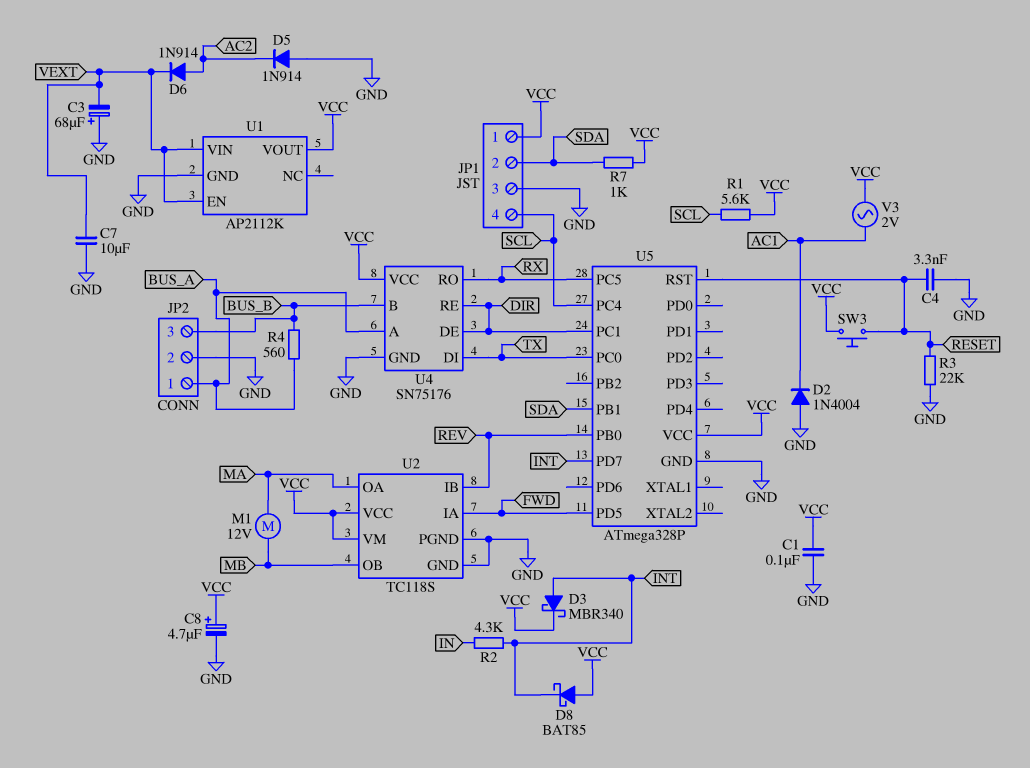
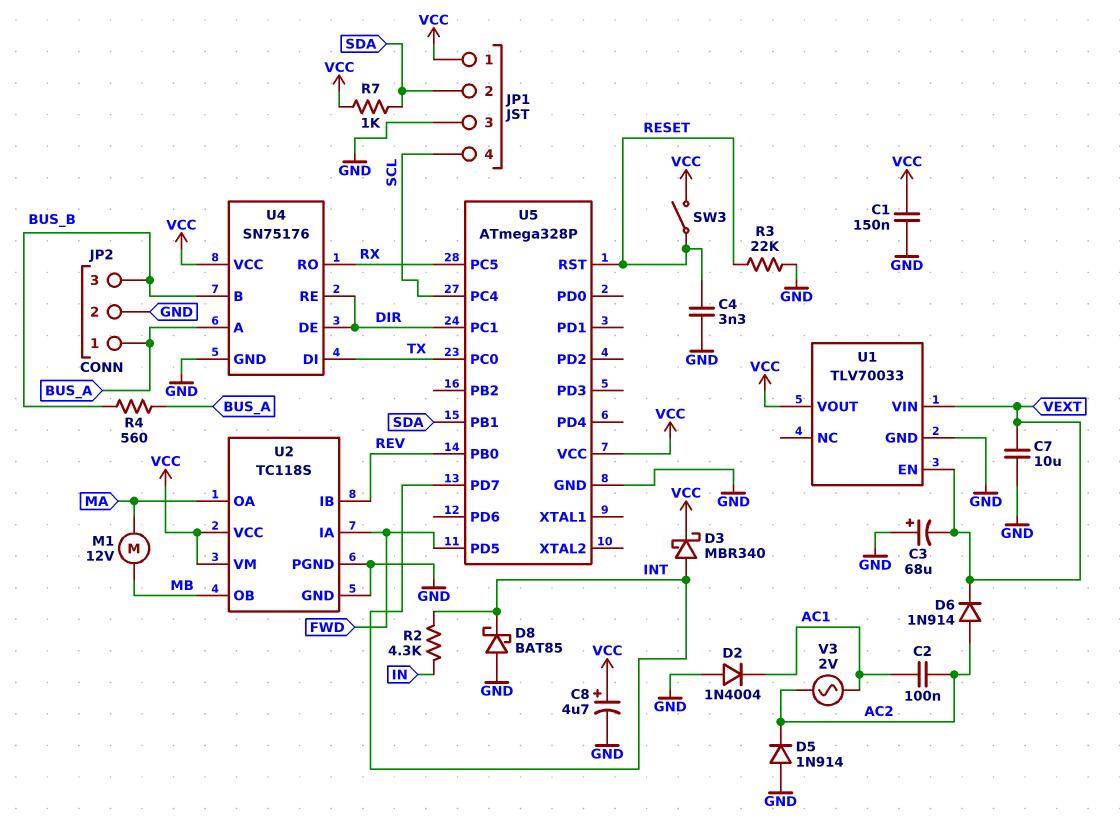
C1: 100nF (GND, VCC) -> 150nF (GND, VCC)
C2: none -> 100nF (AC1, AC2)
D8: schottky BAT85 (A VCC, K INT) -> schottky BAT85 (A GND, K INT)
R1: 5.6k (SCL, VCC) -> none
SW3: button (RESET, VCC) -> switch (RESET, VCC)
U1: AP2112K -> TLV70033
V3: AC 2V (AC1, VCC) -> AC 2V (AC1, AC2)

